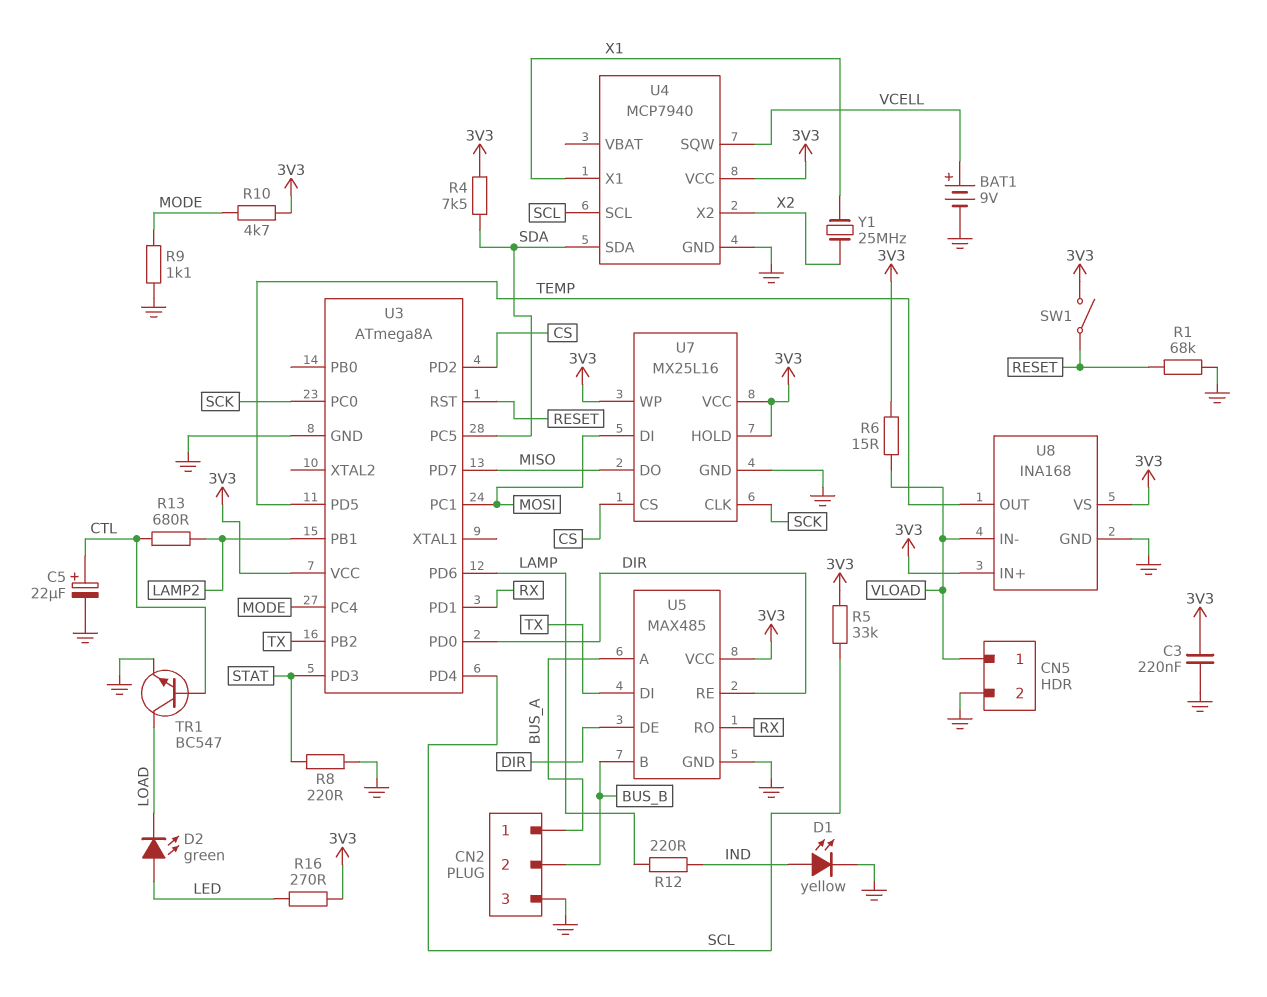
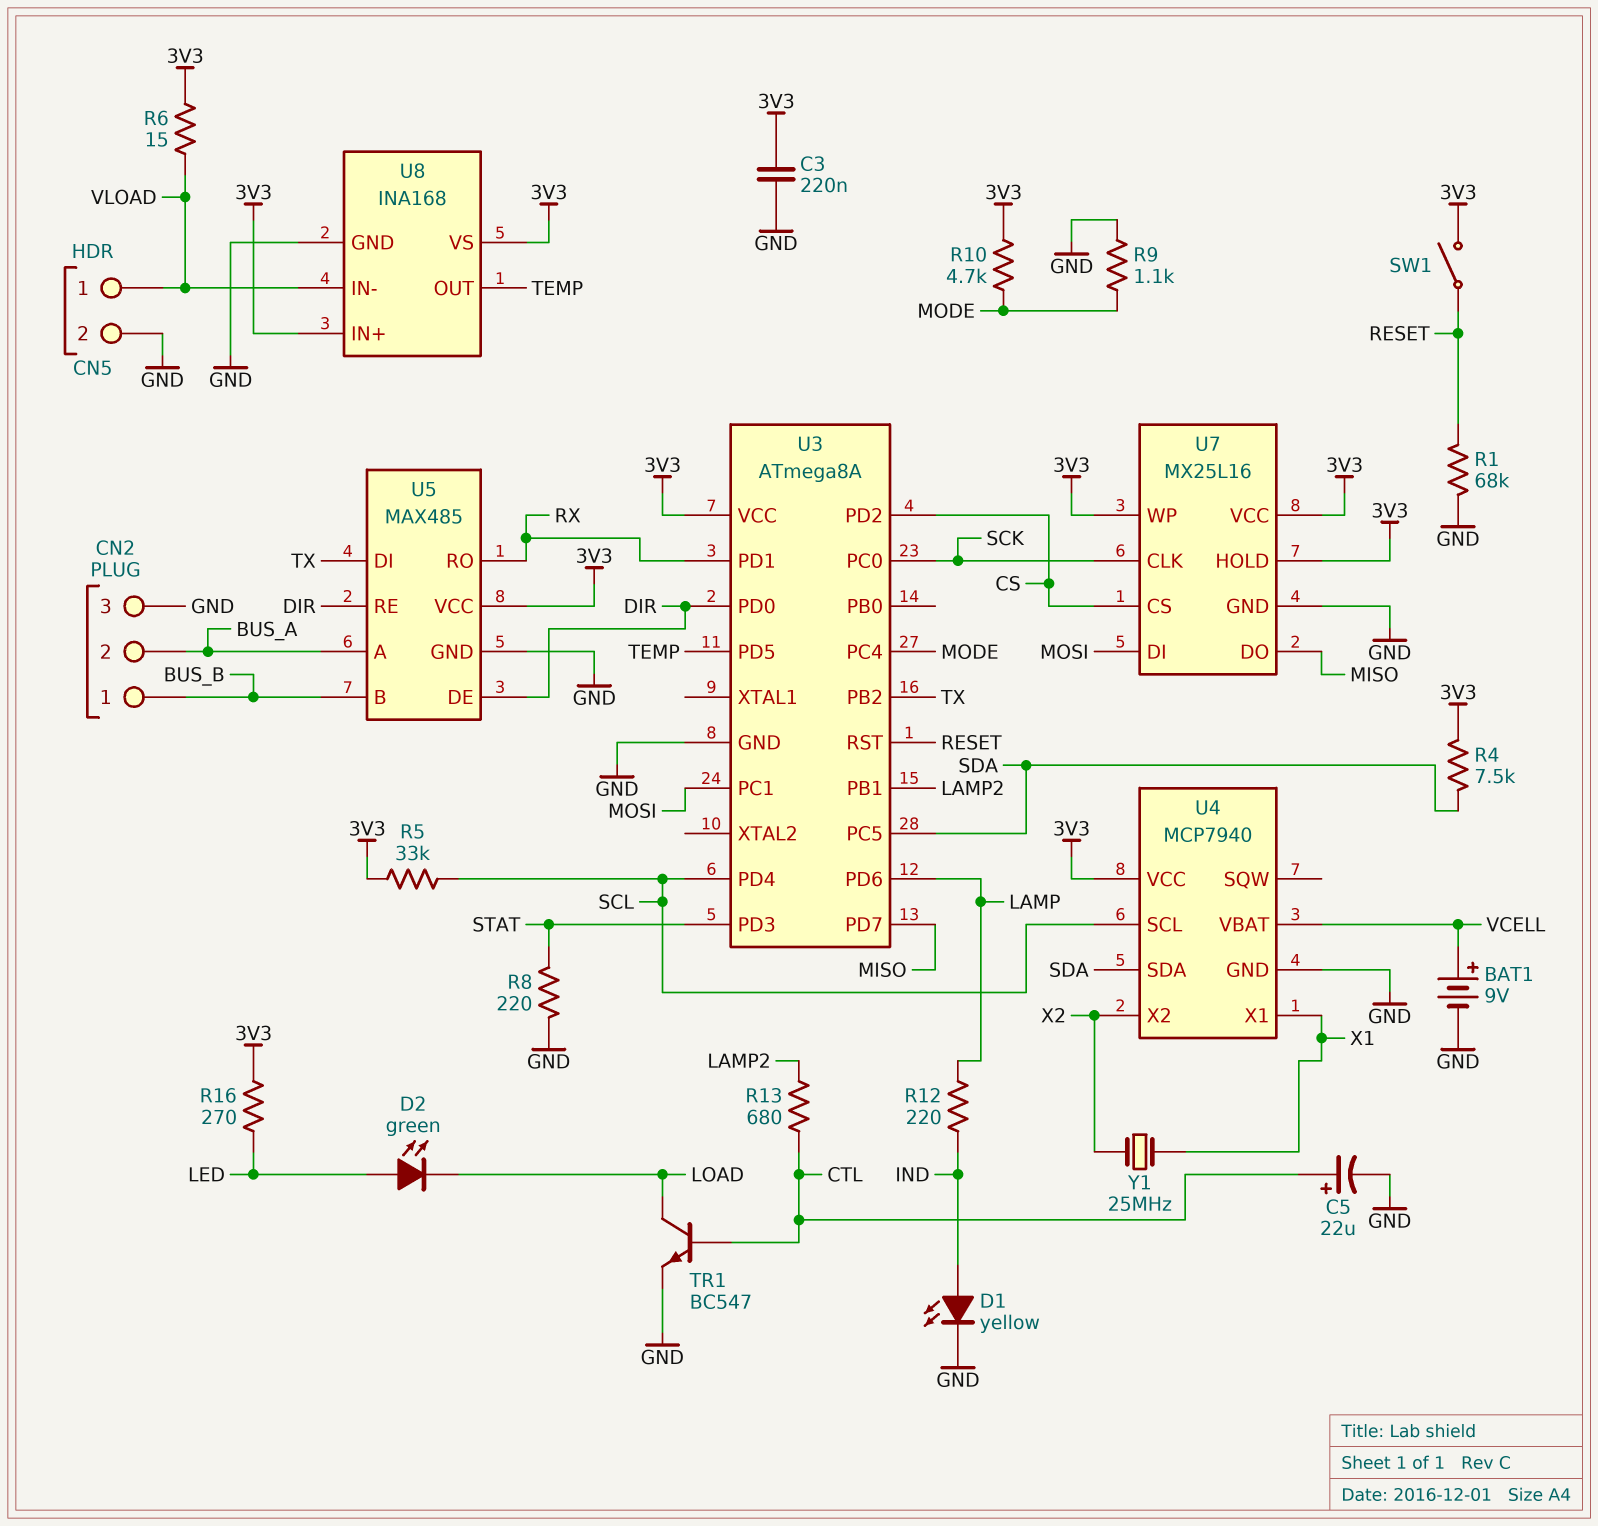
CN2 pin 1: BUS_A -> BUS_B
CN2 pin 2: BUS_B -> BUS_A
U4 pin SQW: VCELL -> none
U4 pin VBAT: none -> VCELL

